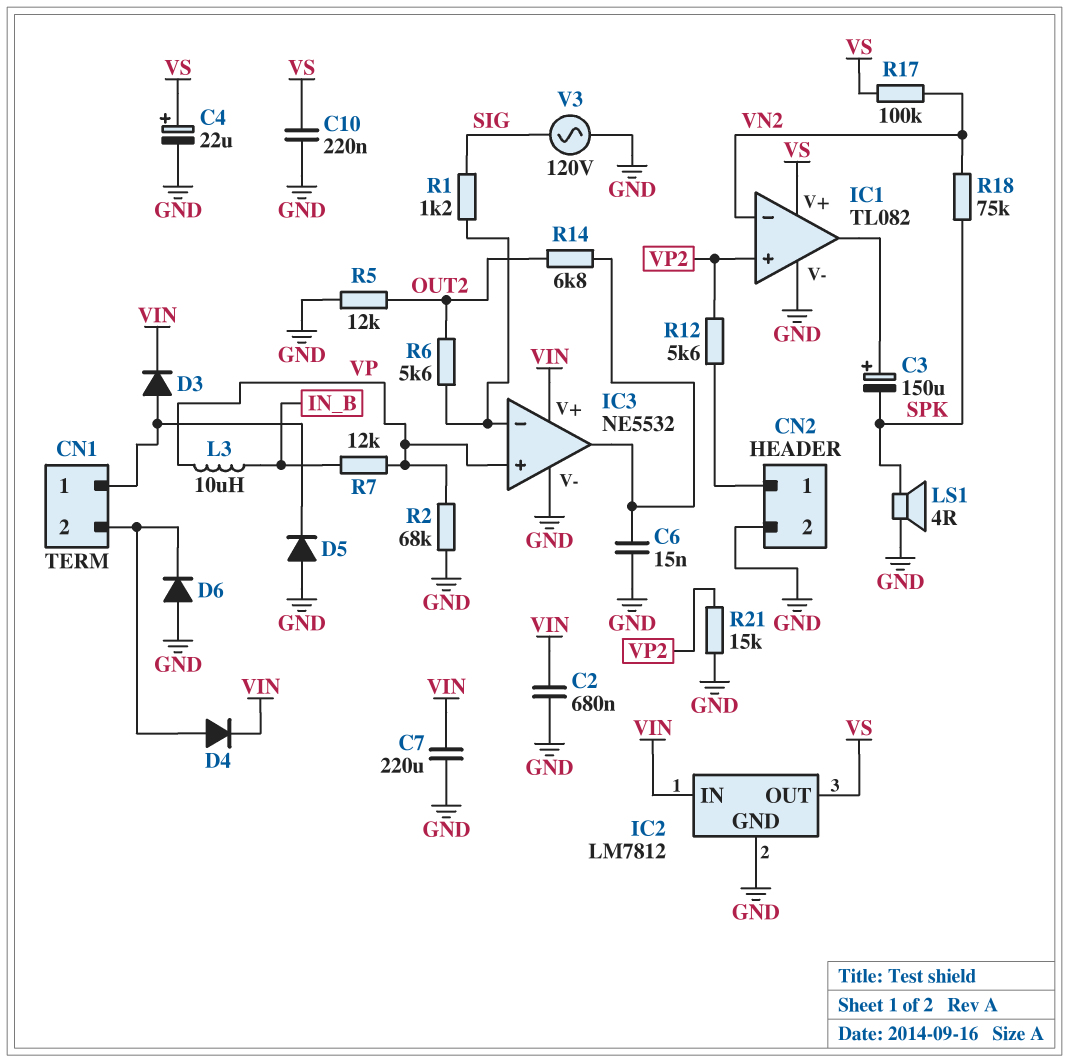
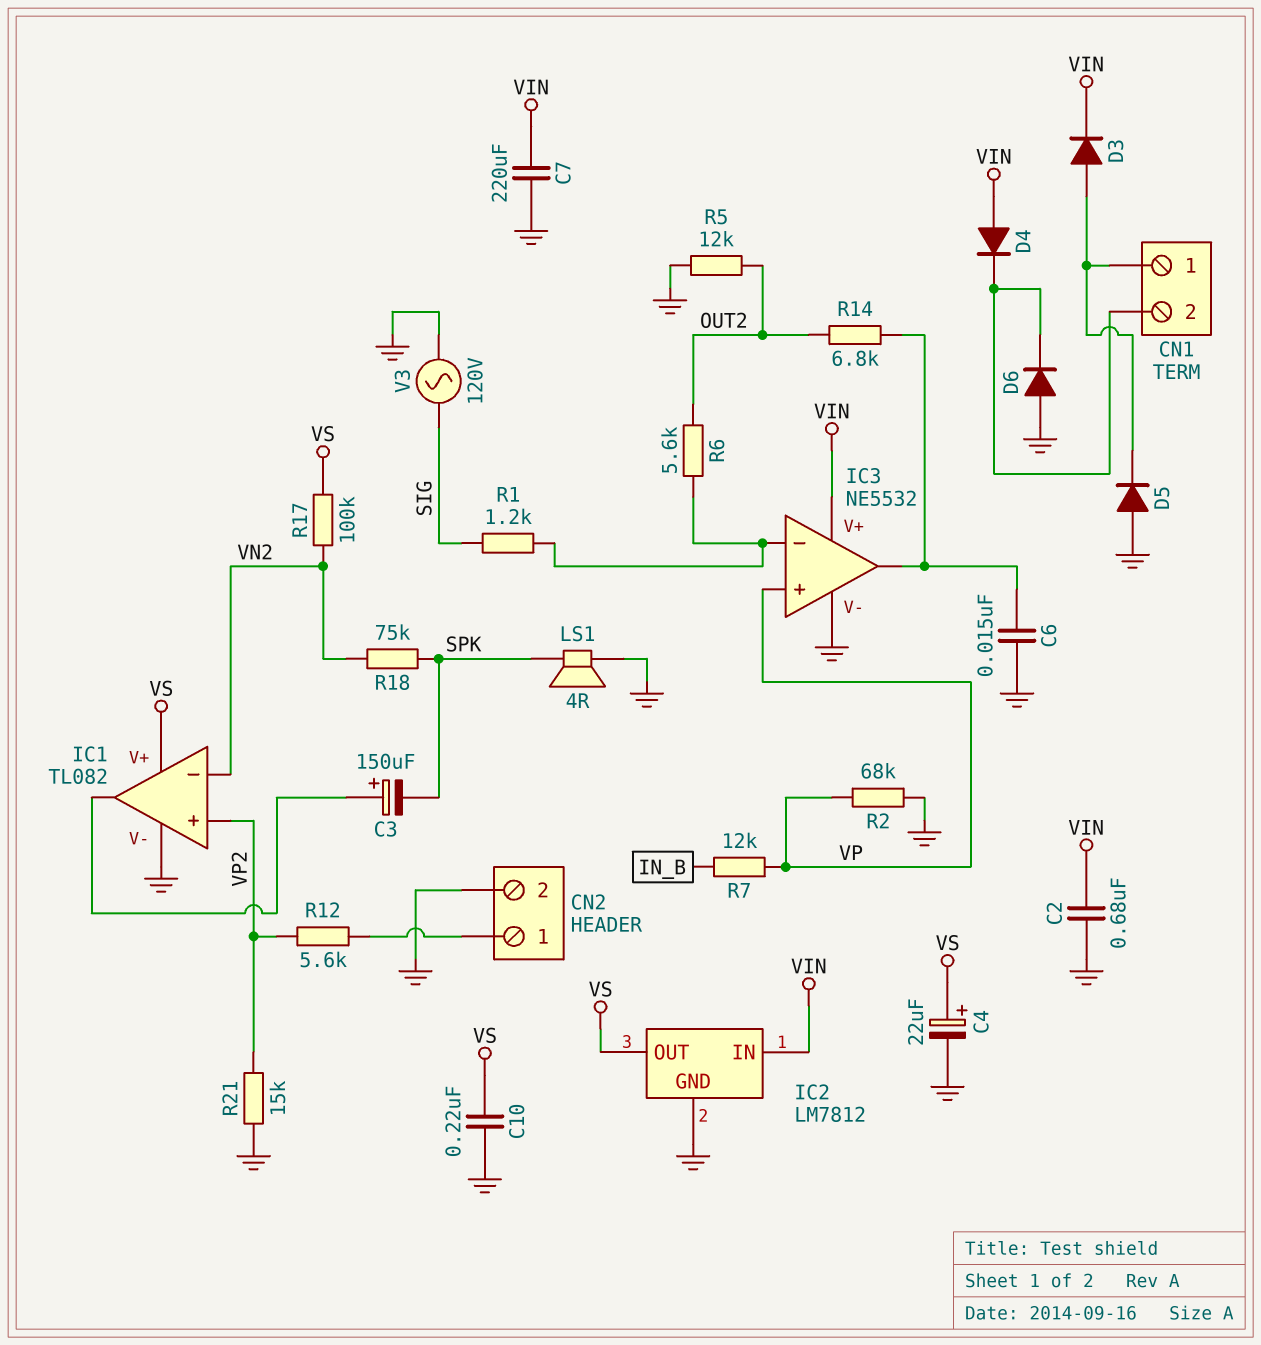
D4: diode (A CN1/2, K VIN) -> diode (A VIN, K CN1/2)
L3: 10uH (IN_B, VP) -> none

